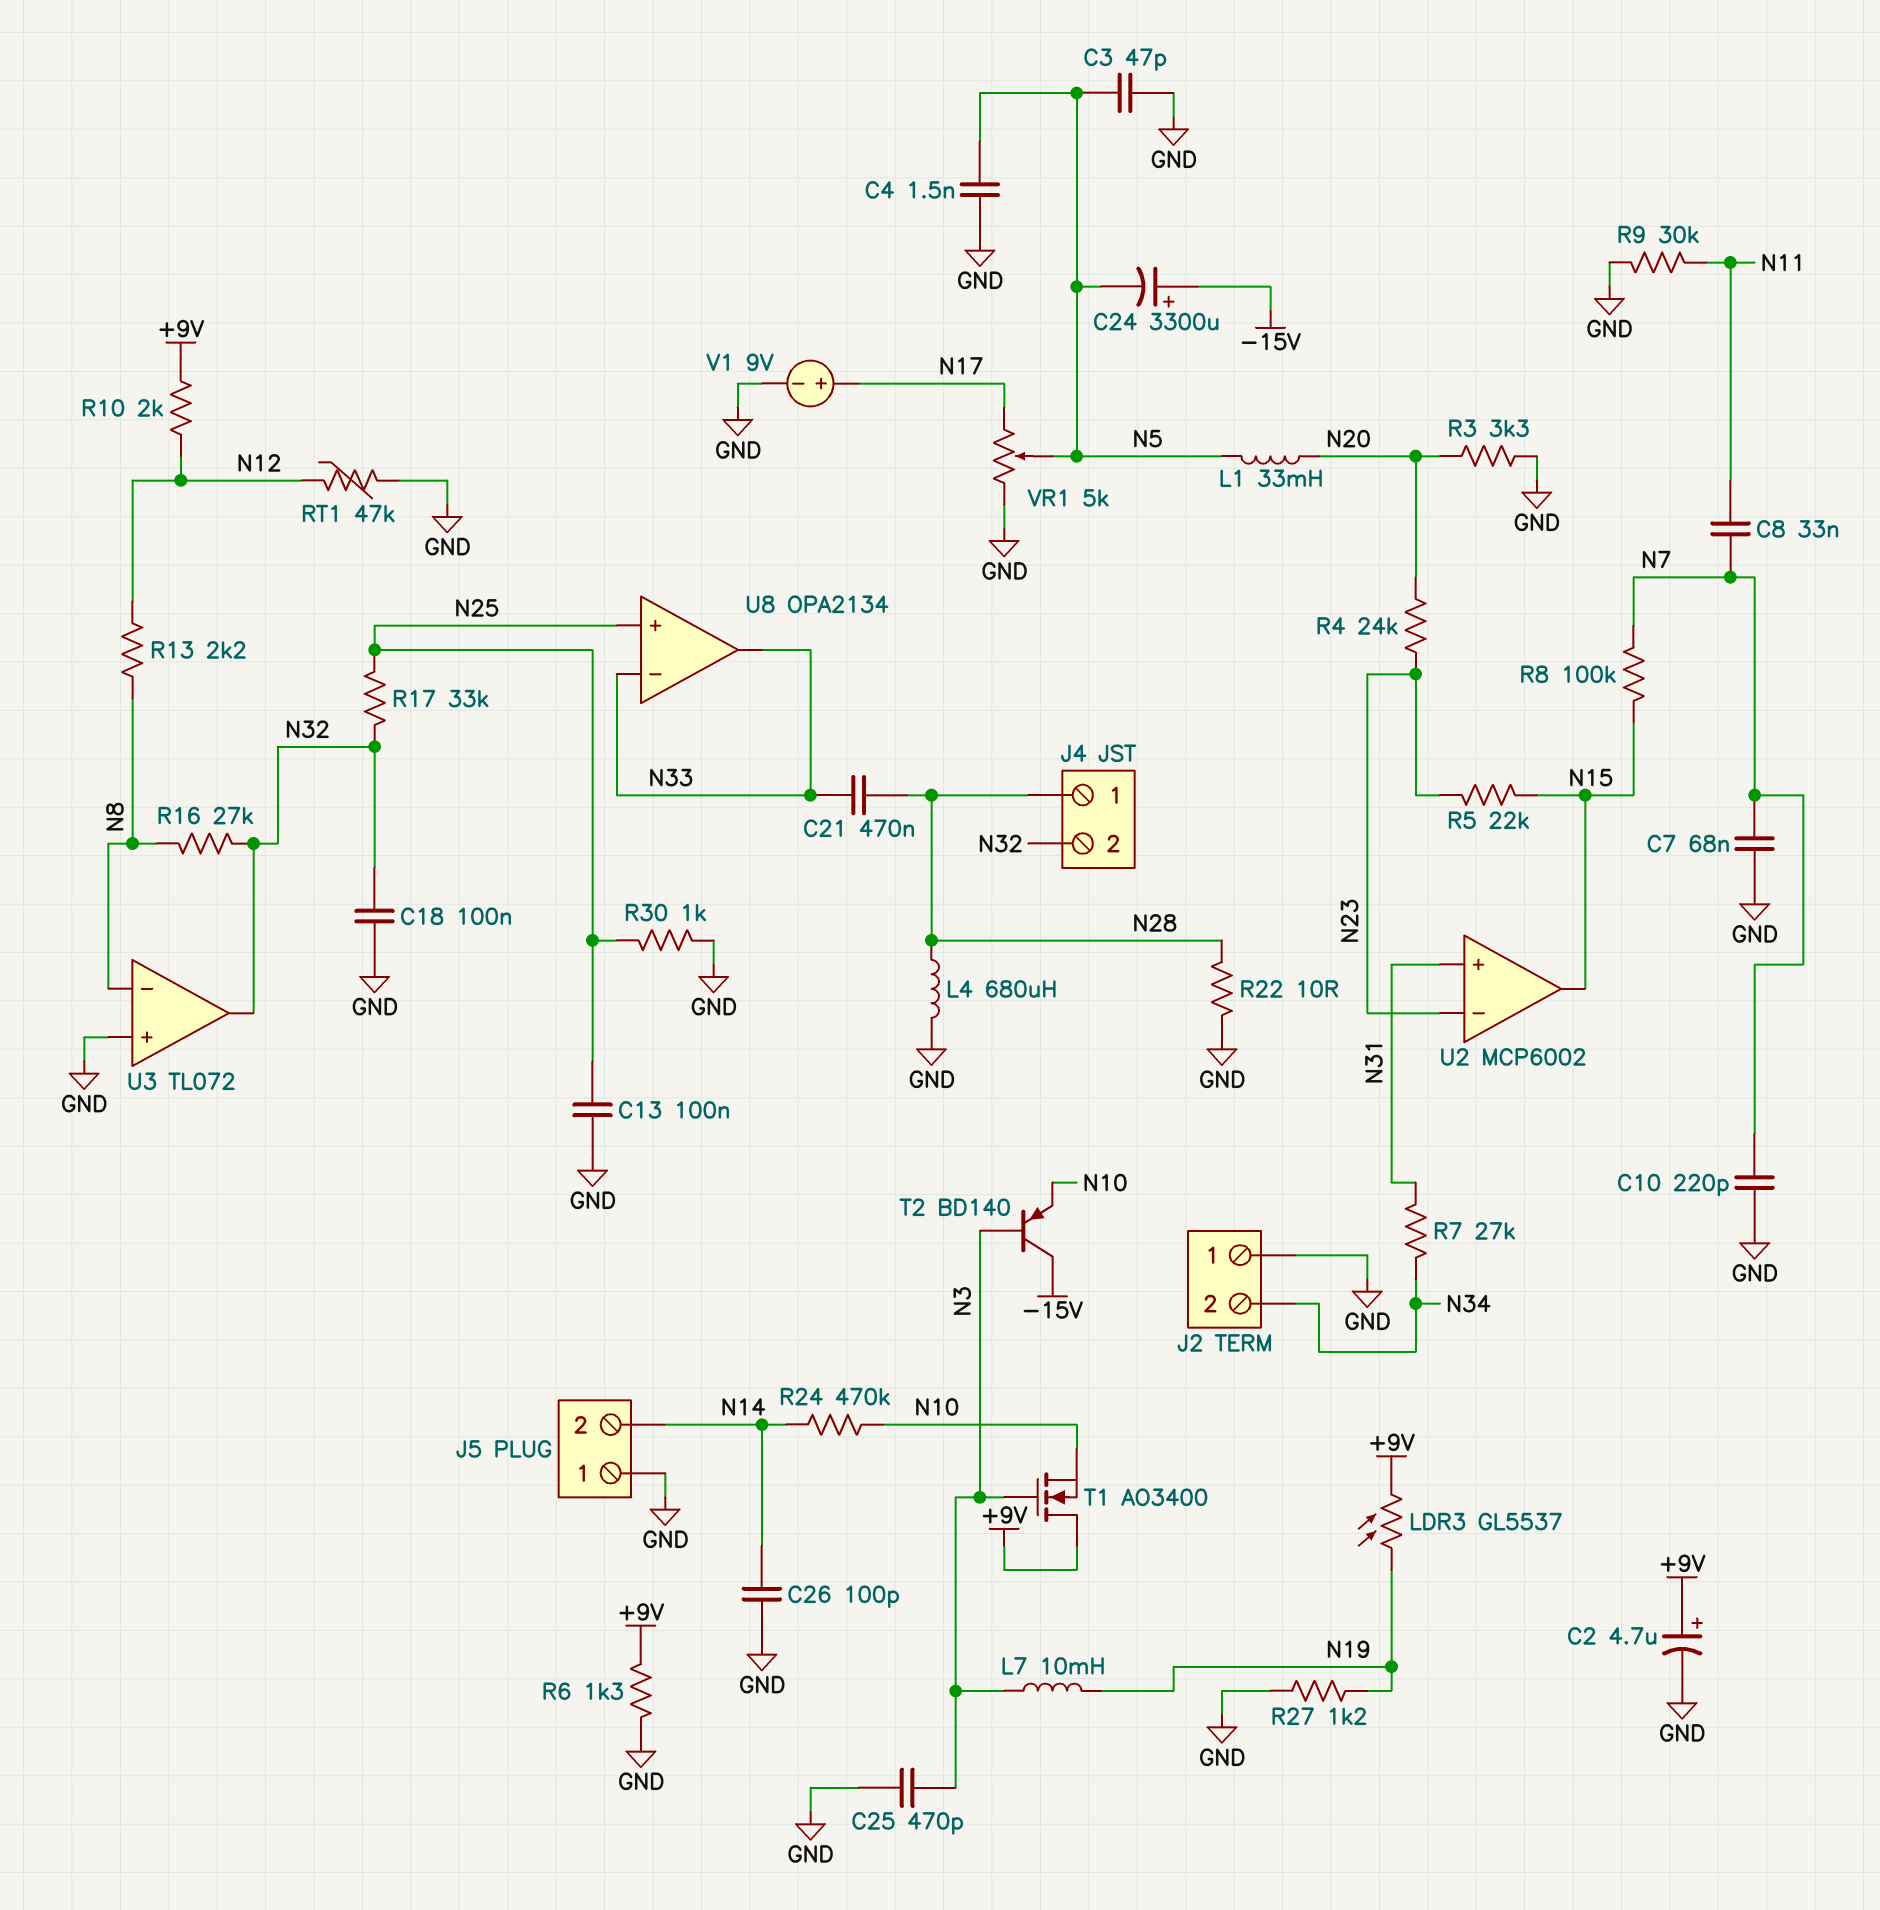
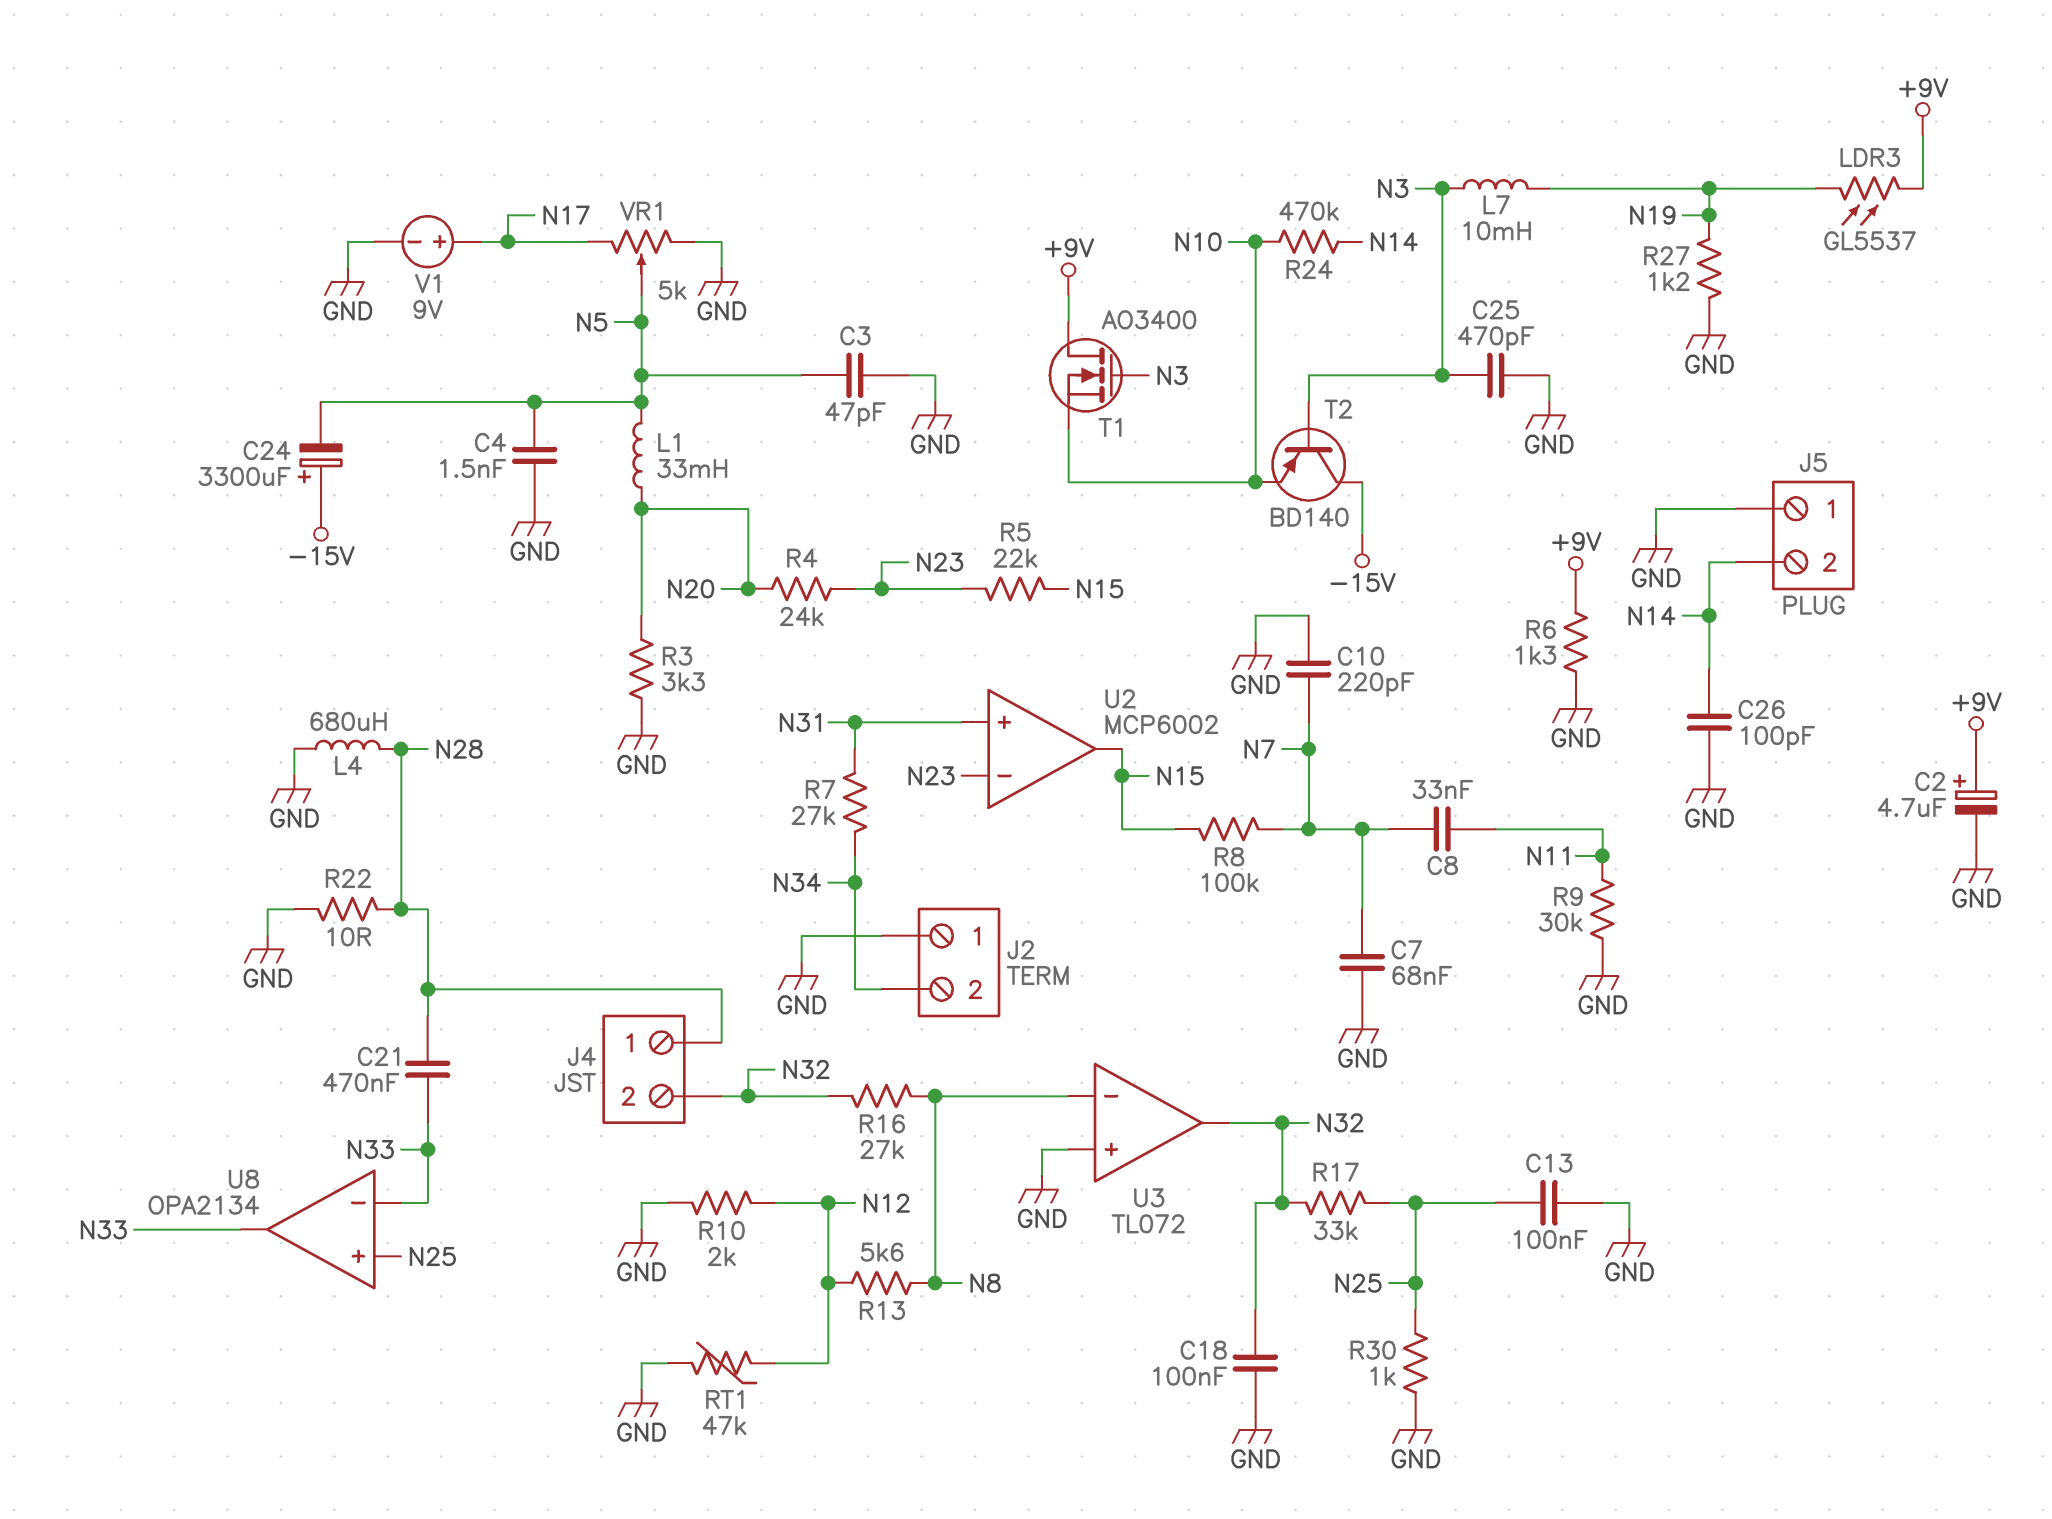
R10: 2k (+9V, N12) -> 2k (GND, N12)
R13: 2.2k (N8, N12) -> 5.6k (N8, N12)

